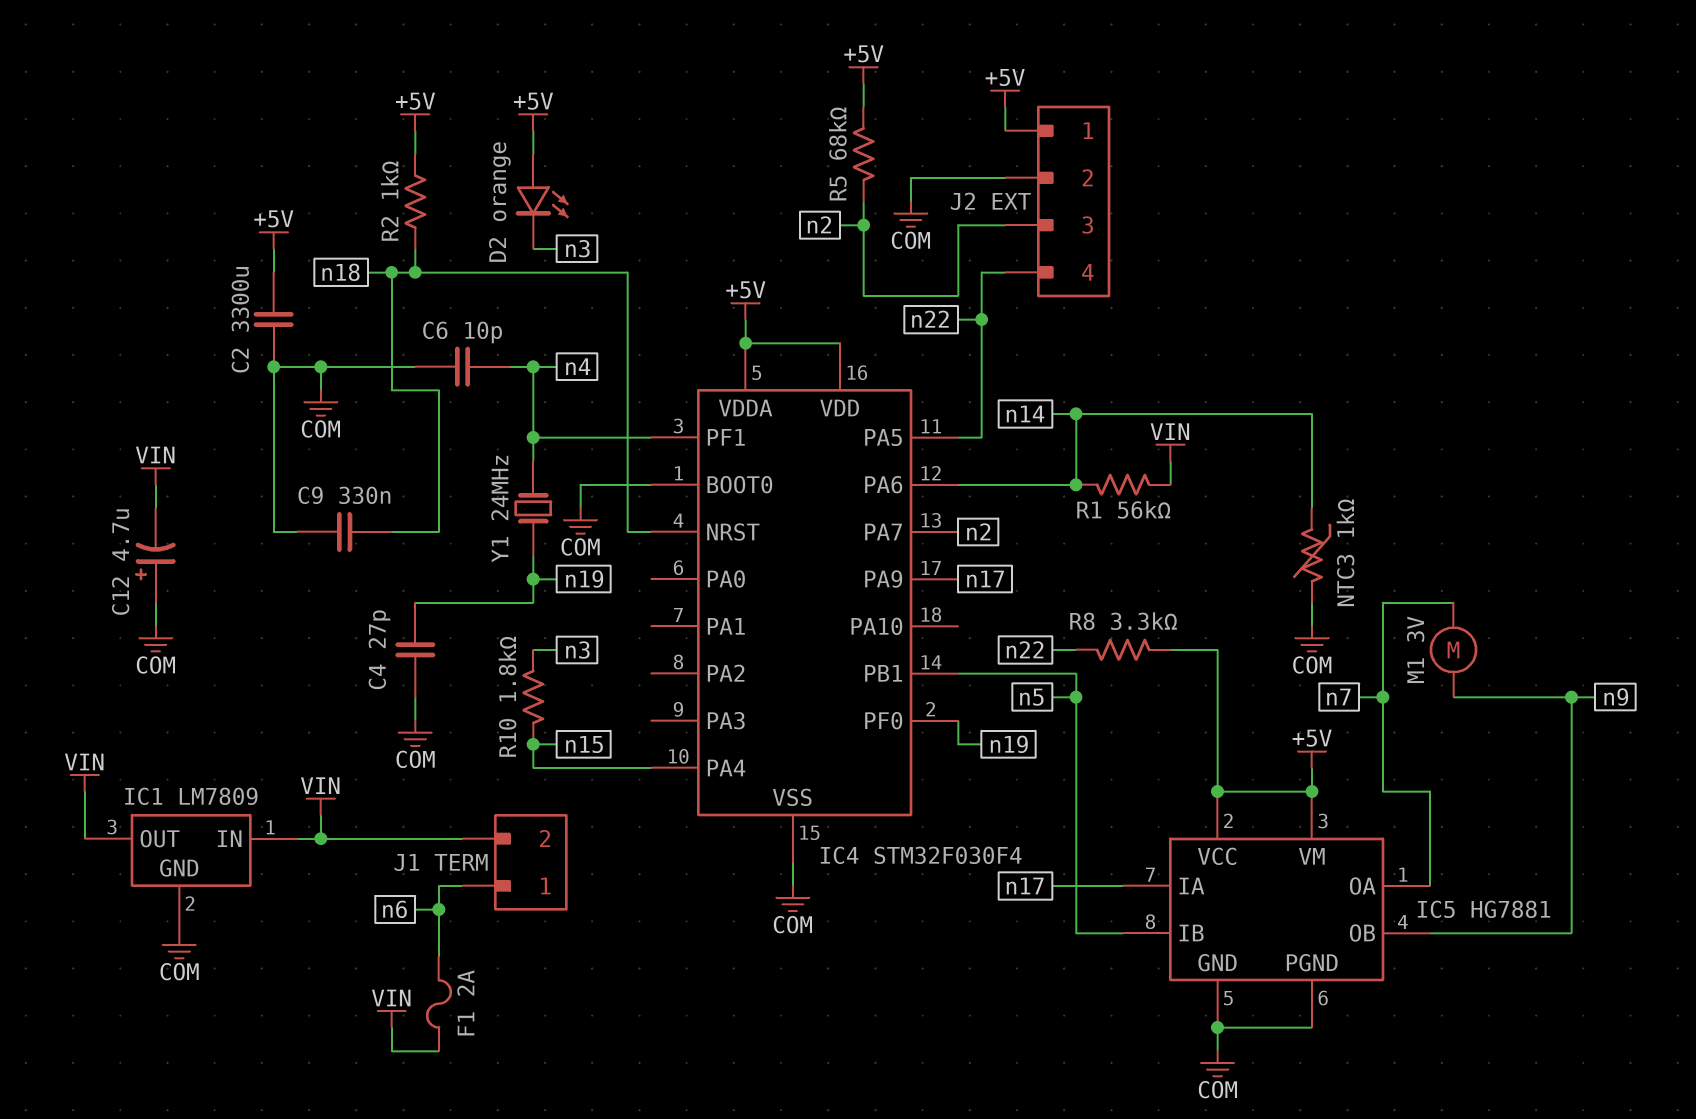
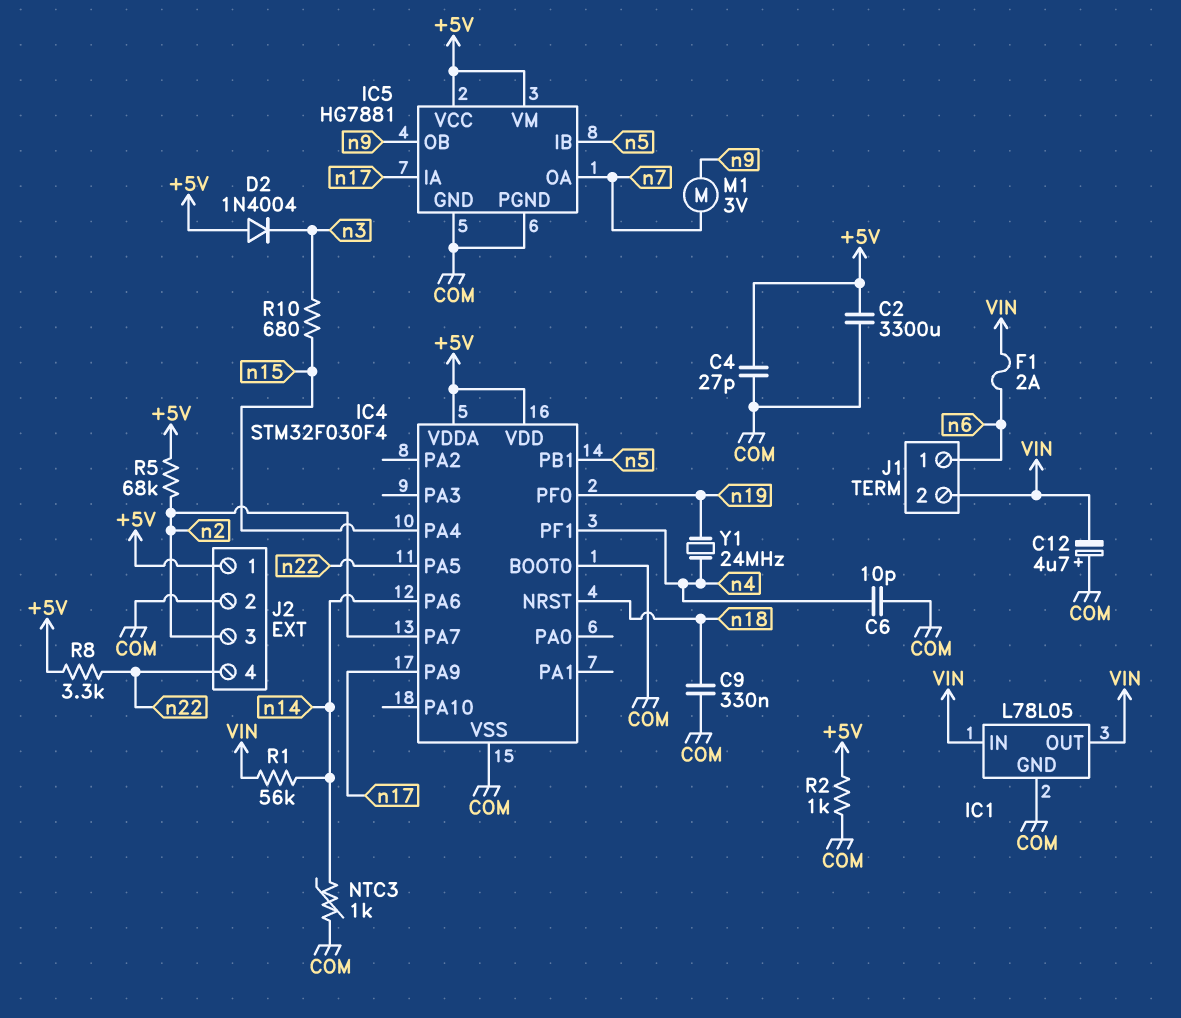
C4: 27pF (COM, n19) -> 27pF (+5V, COM)
D2: LED orange (A +5V, K n3) -> diode 1N4004 (A +5V, K n3)
IC1: LM7809 -> L78L05
R2: 1k (+5V, n18) -> 1k (+5V, COM)
R10: 1.8k (n3, n15) -> 680 (n3, n15)

